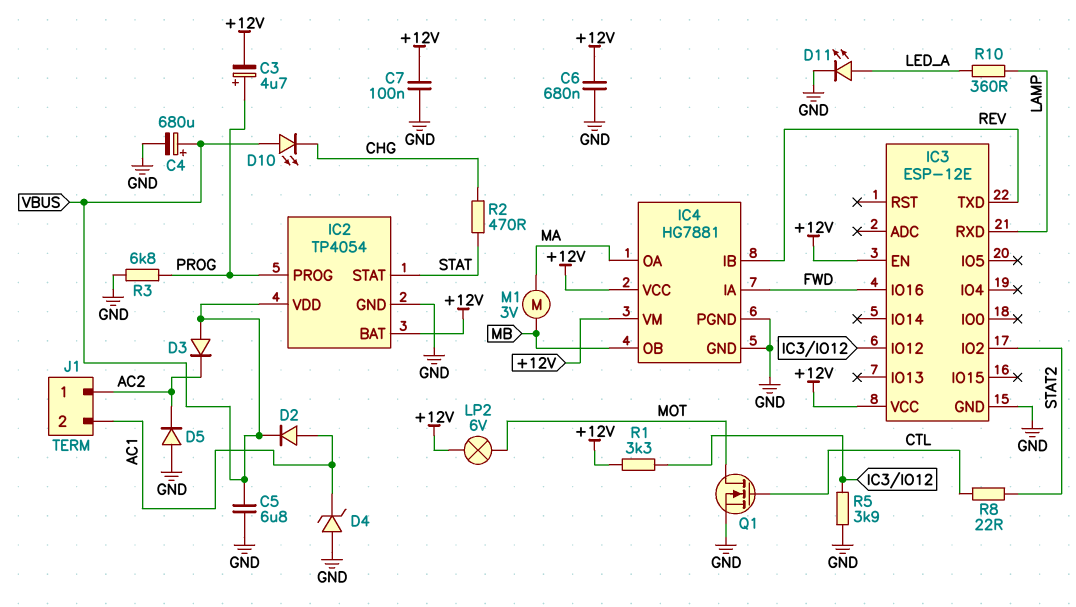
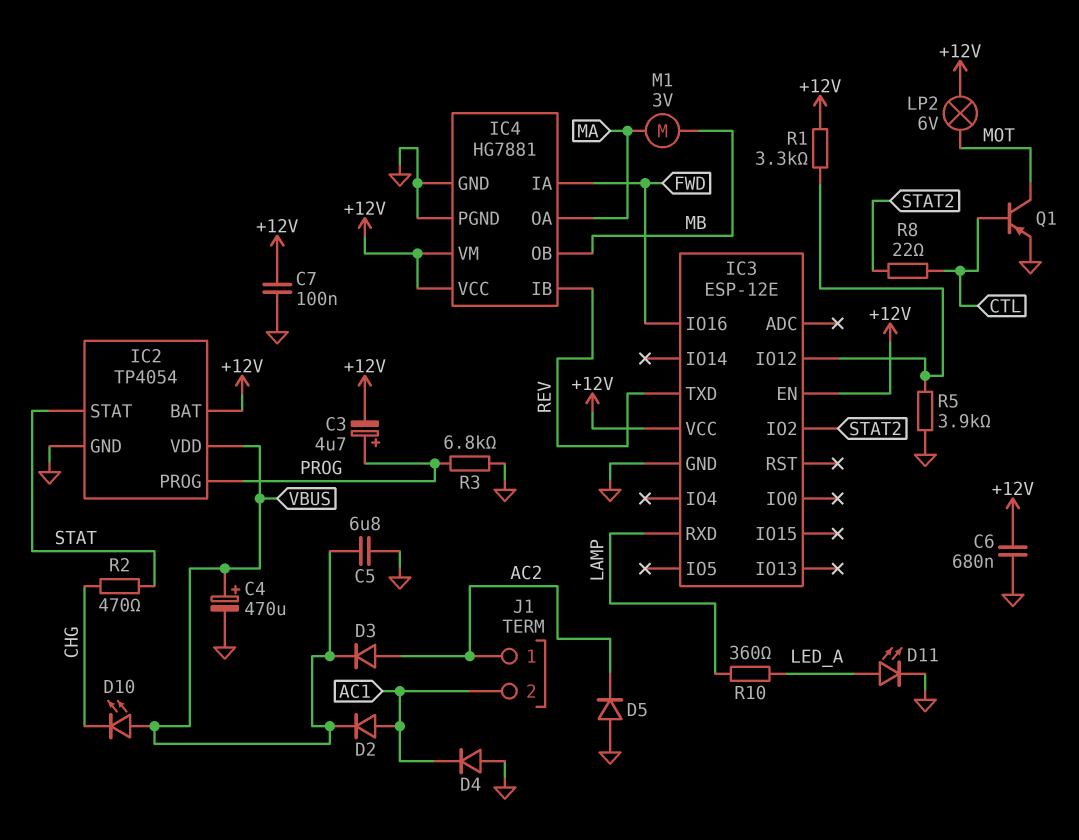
C4: 680uF (plus VBUS, minus GND) -> 470uF (plus VBUS, minus GND)
D3: diode (A VBUS, K AC2) -> diode (A AC2, K VBUS)
D4: zener (A GND, K AC1) -> diode (A GND, K AC1)
Q1: NMOS (G CTL, D MOT, S GND) -> PNP (B CTL, C MOT, E GND)

